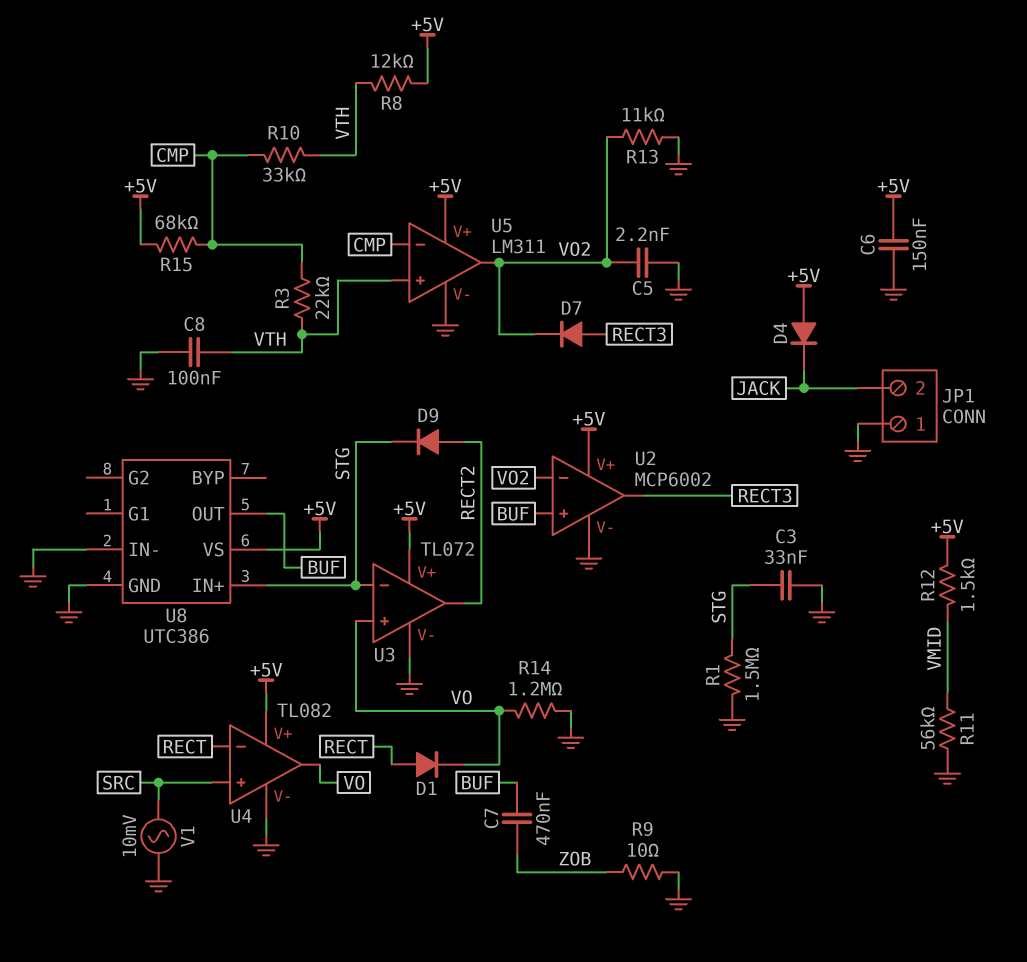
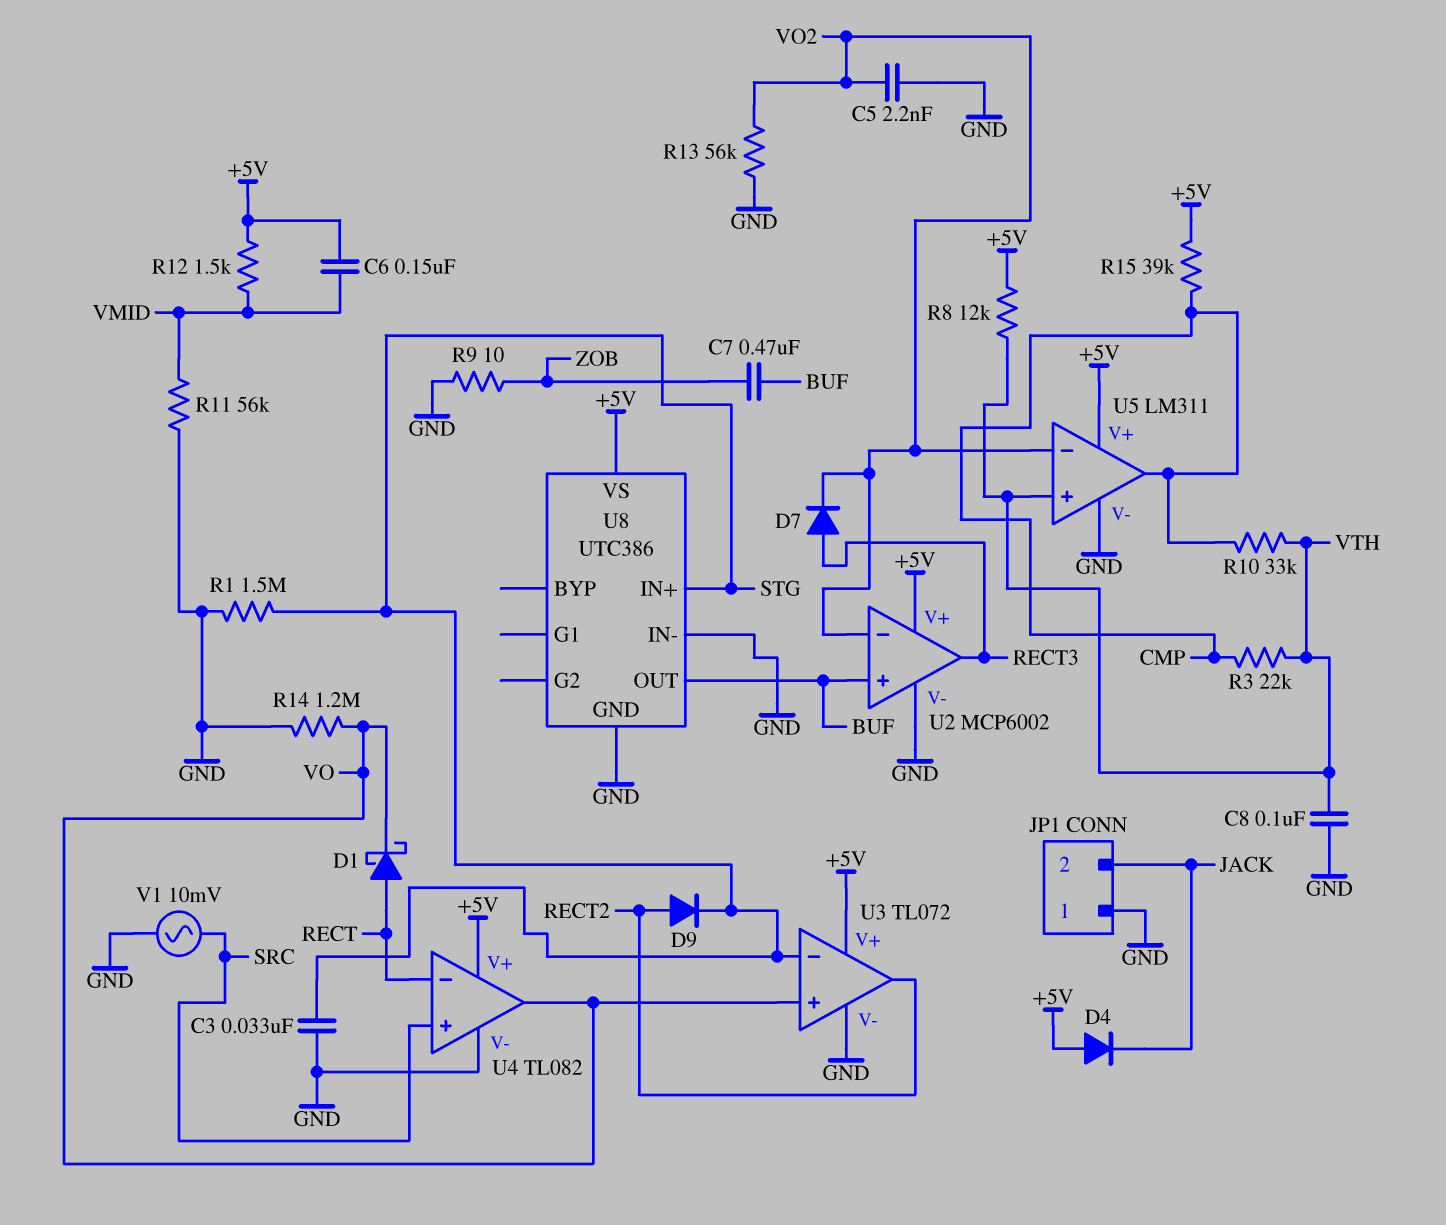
C6: 150nF (+5V, GND) -> 150nF (+5V, VMID)
D1: diode (A RECT, K VO) -> schottky (A RECT, K VO)
R13: 11k (GND, VO2) -> 56k (GND, VO2)
R15: 68k (+5V, CMP) -> 39k (+5V, CMP)
U5 pin in-: CMP -> VO2
U5 pin out: VO2 -> CMP

